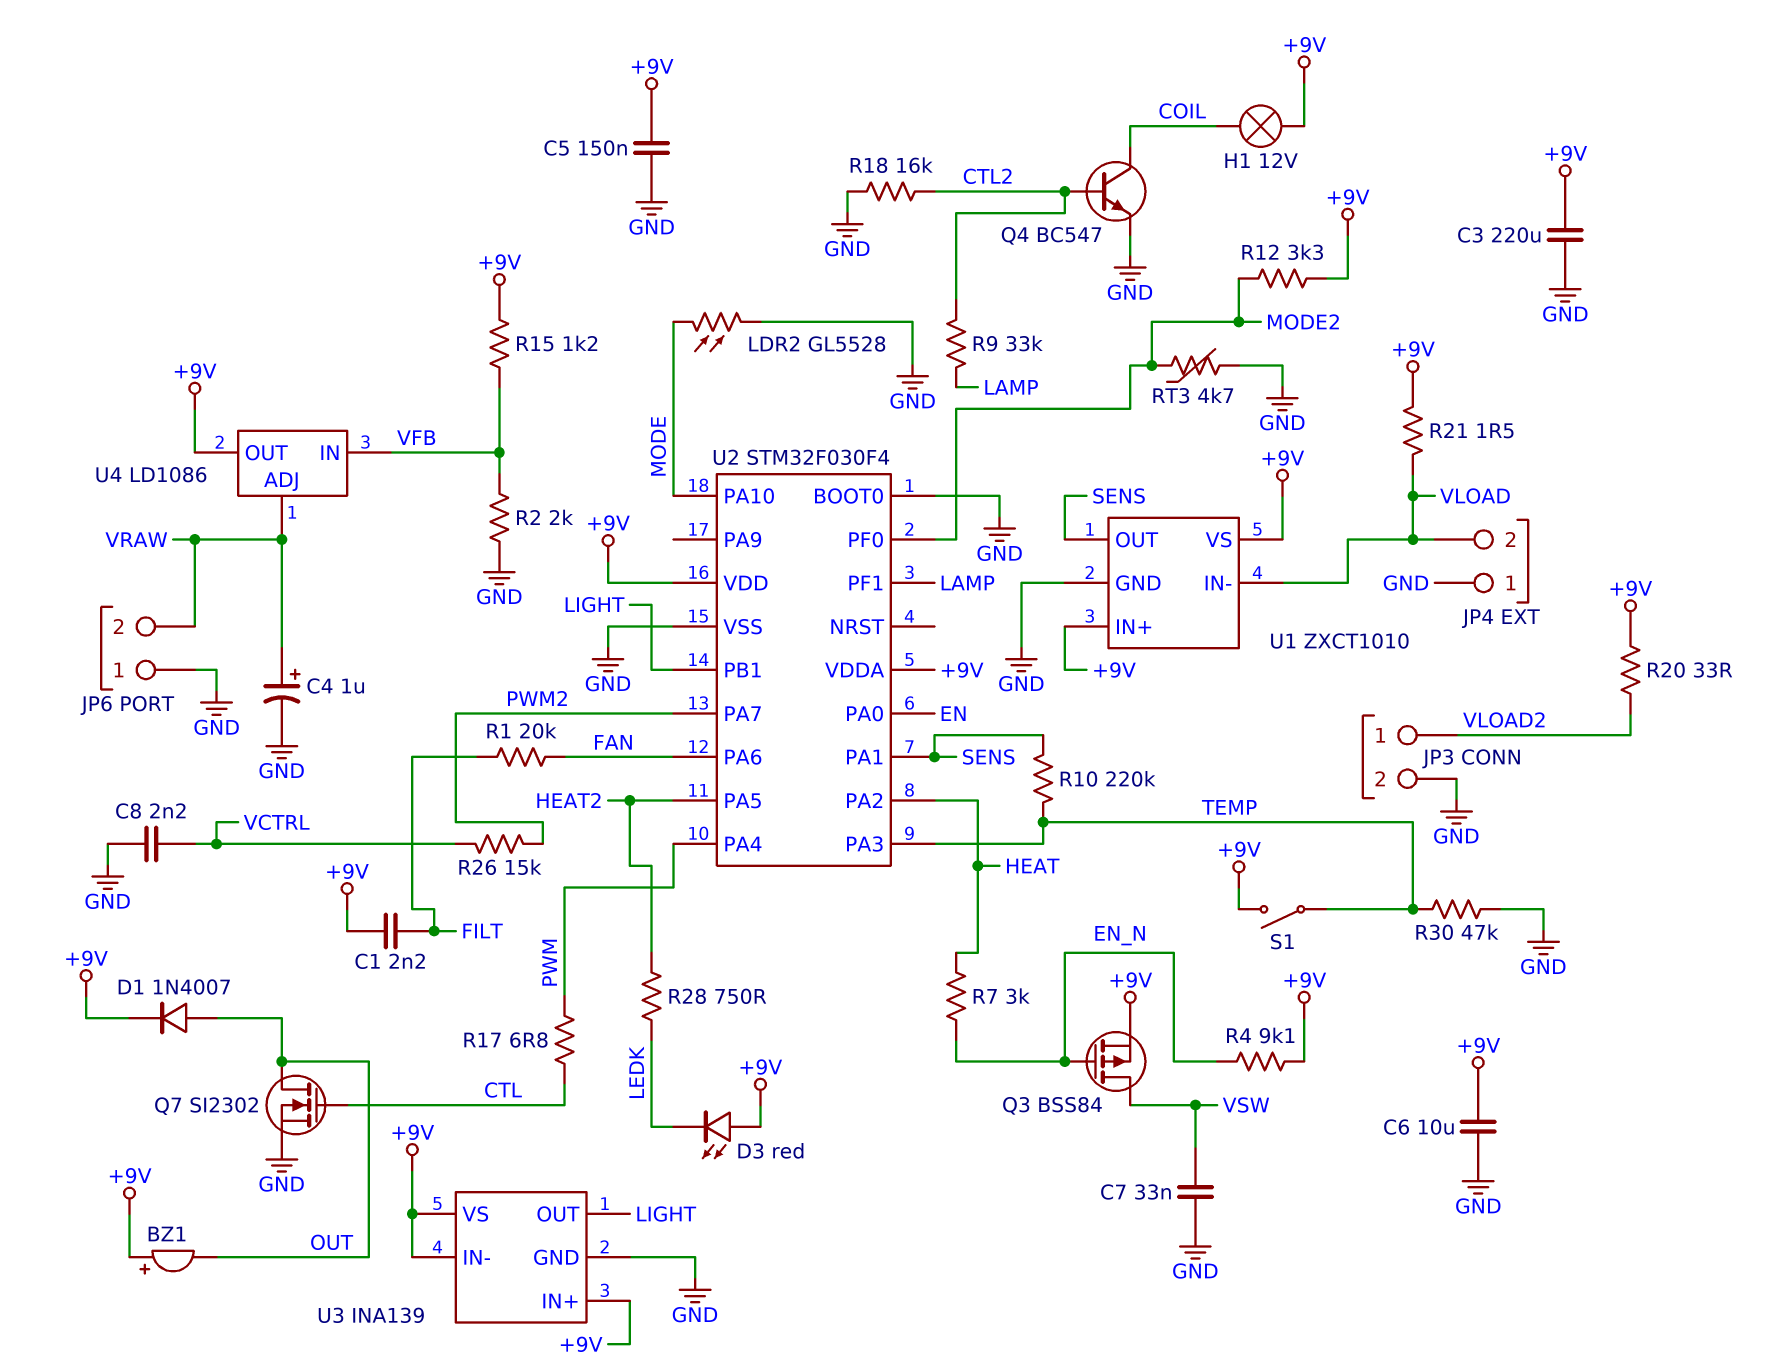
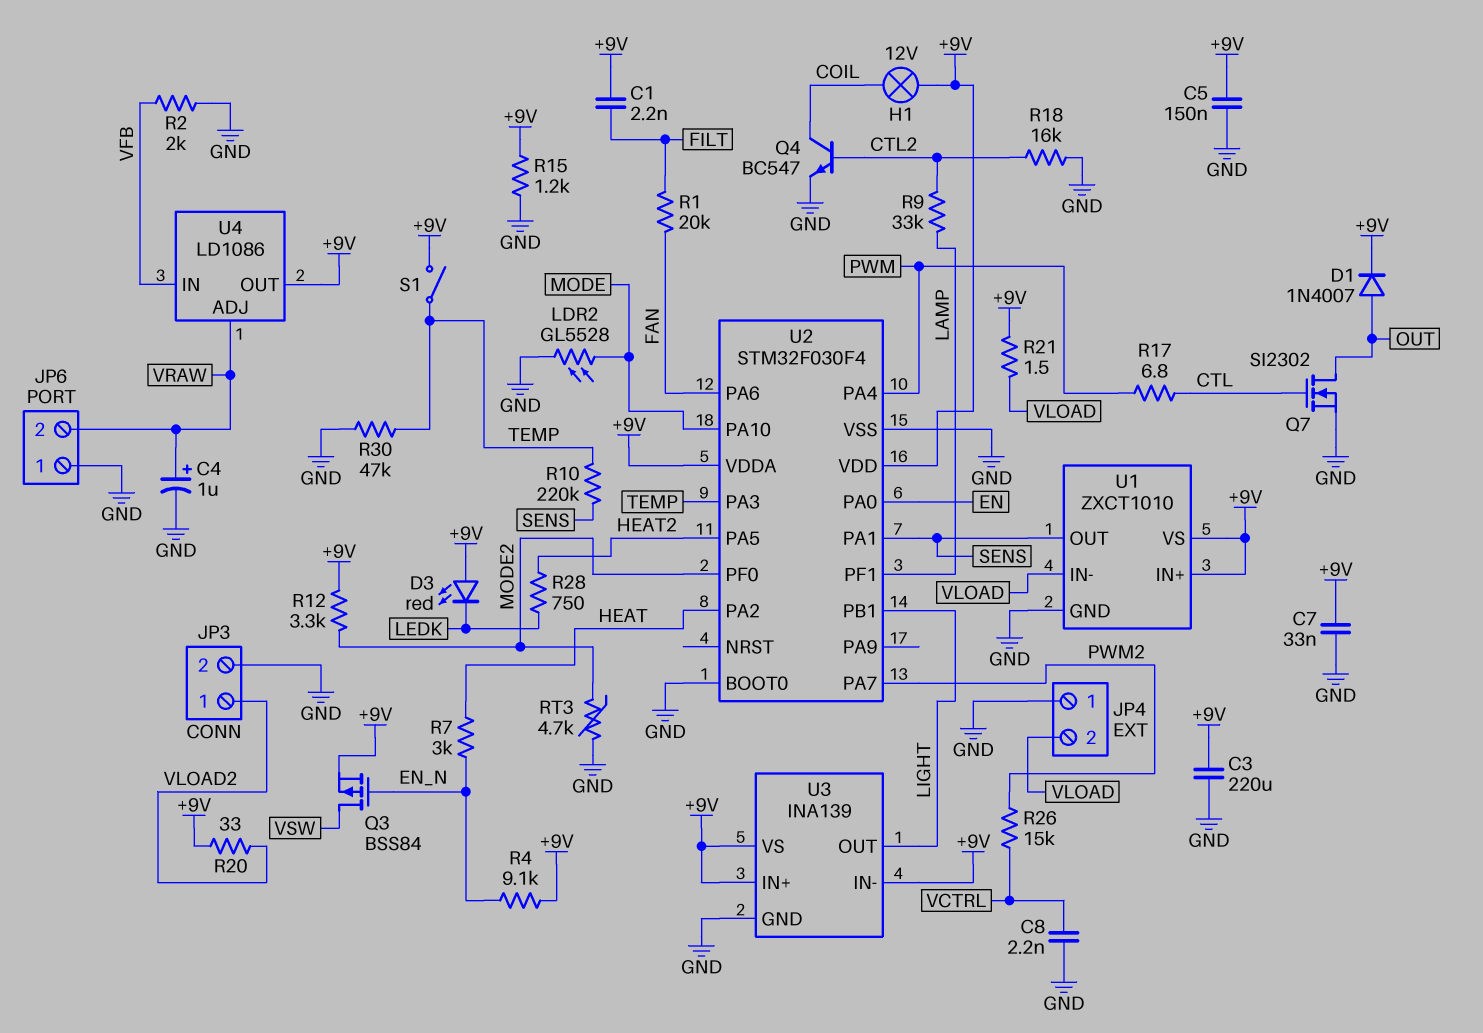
BZ1: buzzer (plus +9V, minus OUT) -> none
C6: 10uF (+9V, GND) -> none
C7: 33nF (GND, VSW) -> 33nF (+9V, GND)
R15: 1.2k (+9V, VFB) -> 1.2k (+9V, GND)

